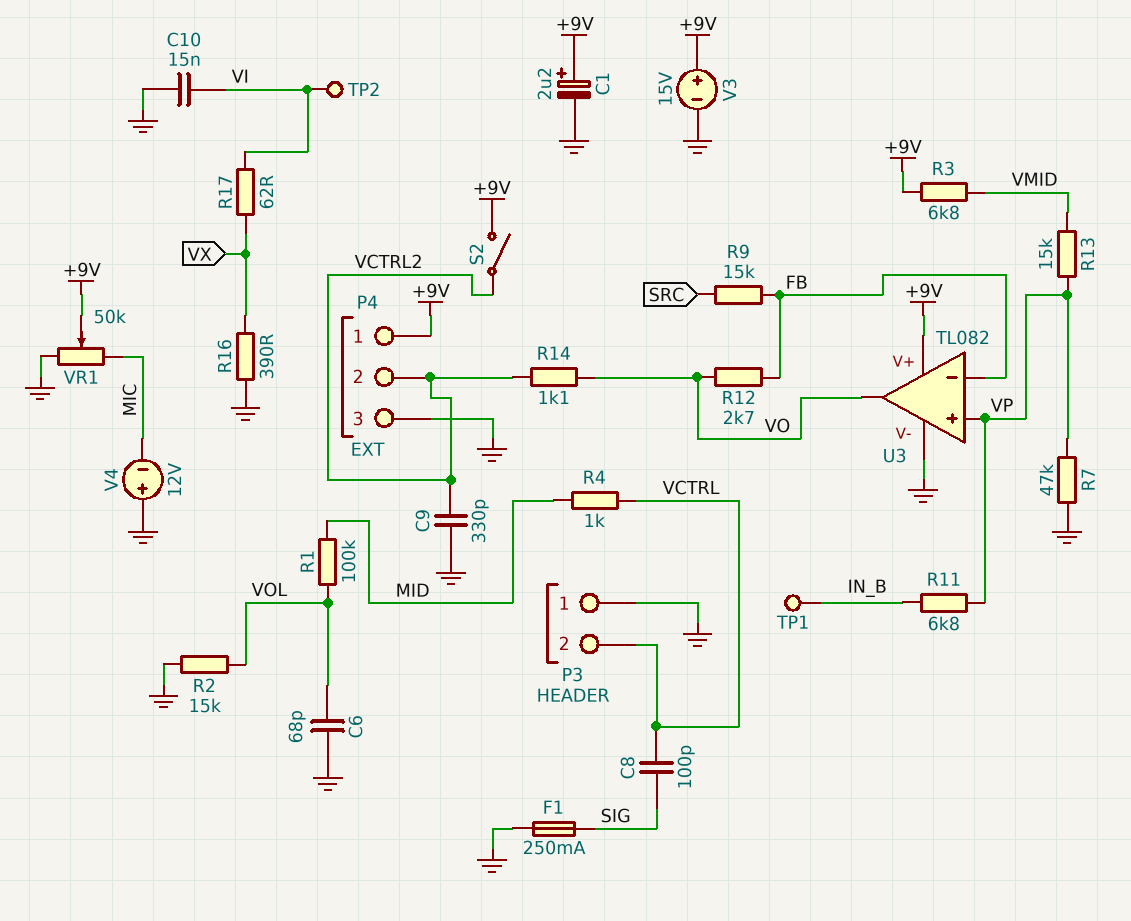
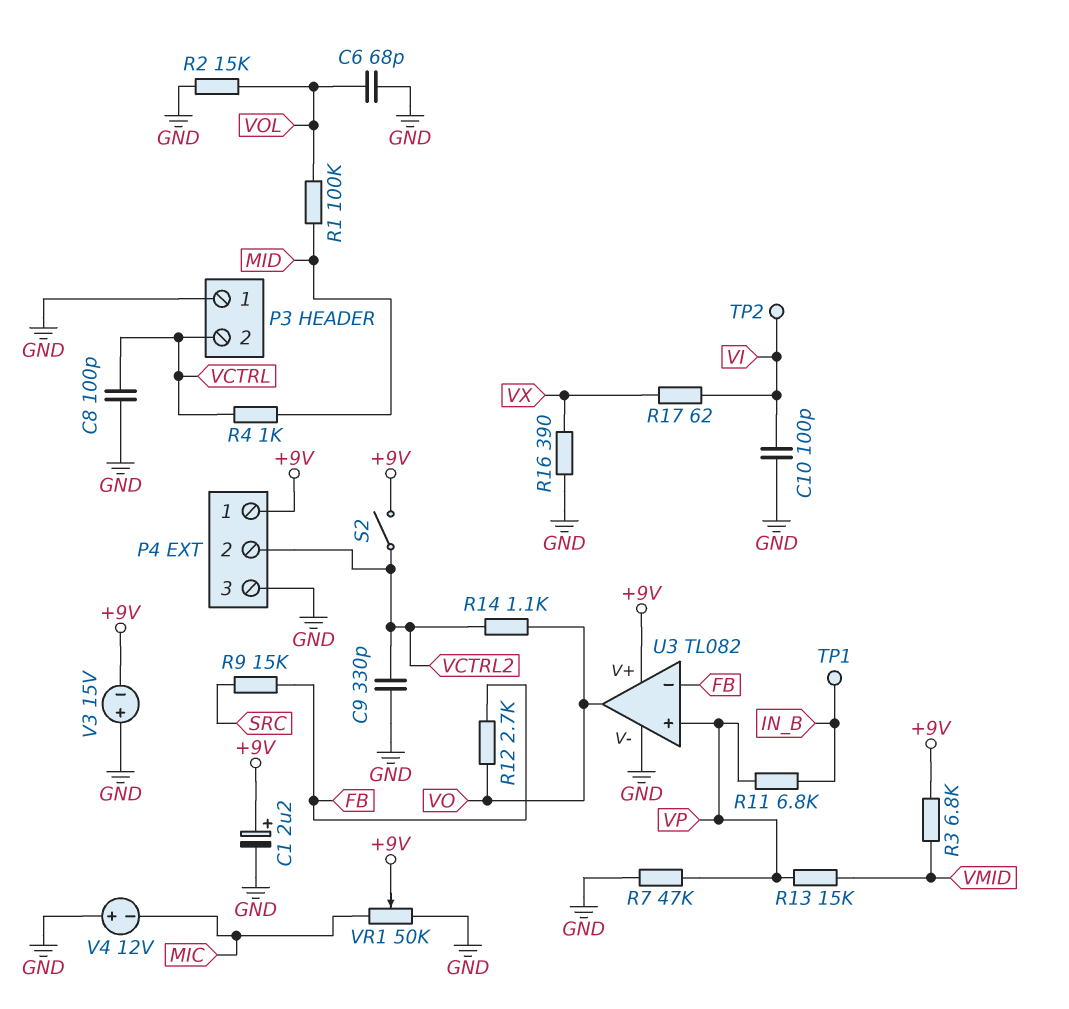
C8: 100pF (SIG, VCTRL) -> 100pF (GND, VCTRL)
C10: 15nF (GND, VI) -> 100pF (GND, VI)
F1: 250mA (GND, SIG) -> none
V3: 15V (plus +9V, minus GND) -> 15V (plus GND, minus +9V)

